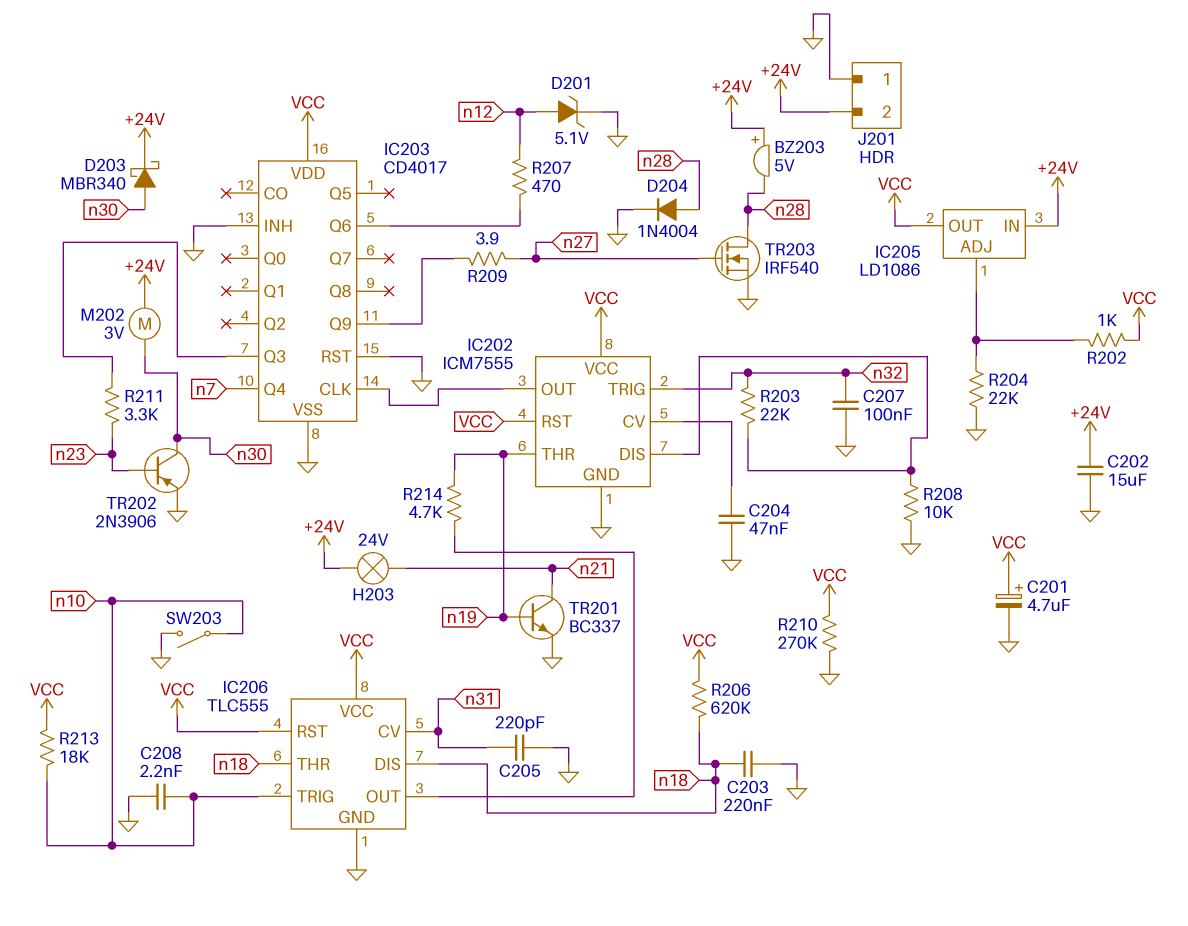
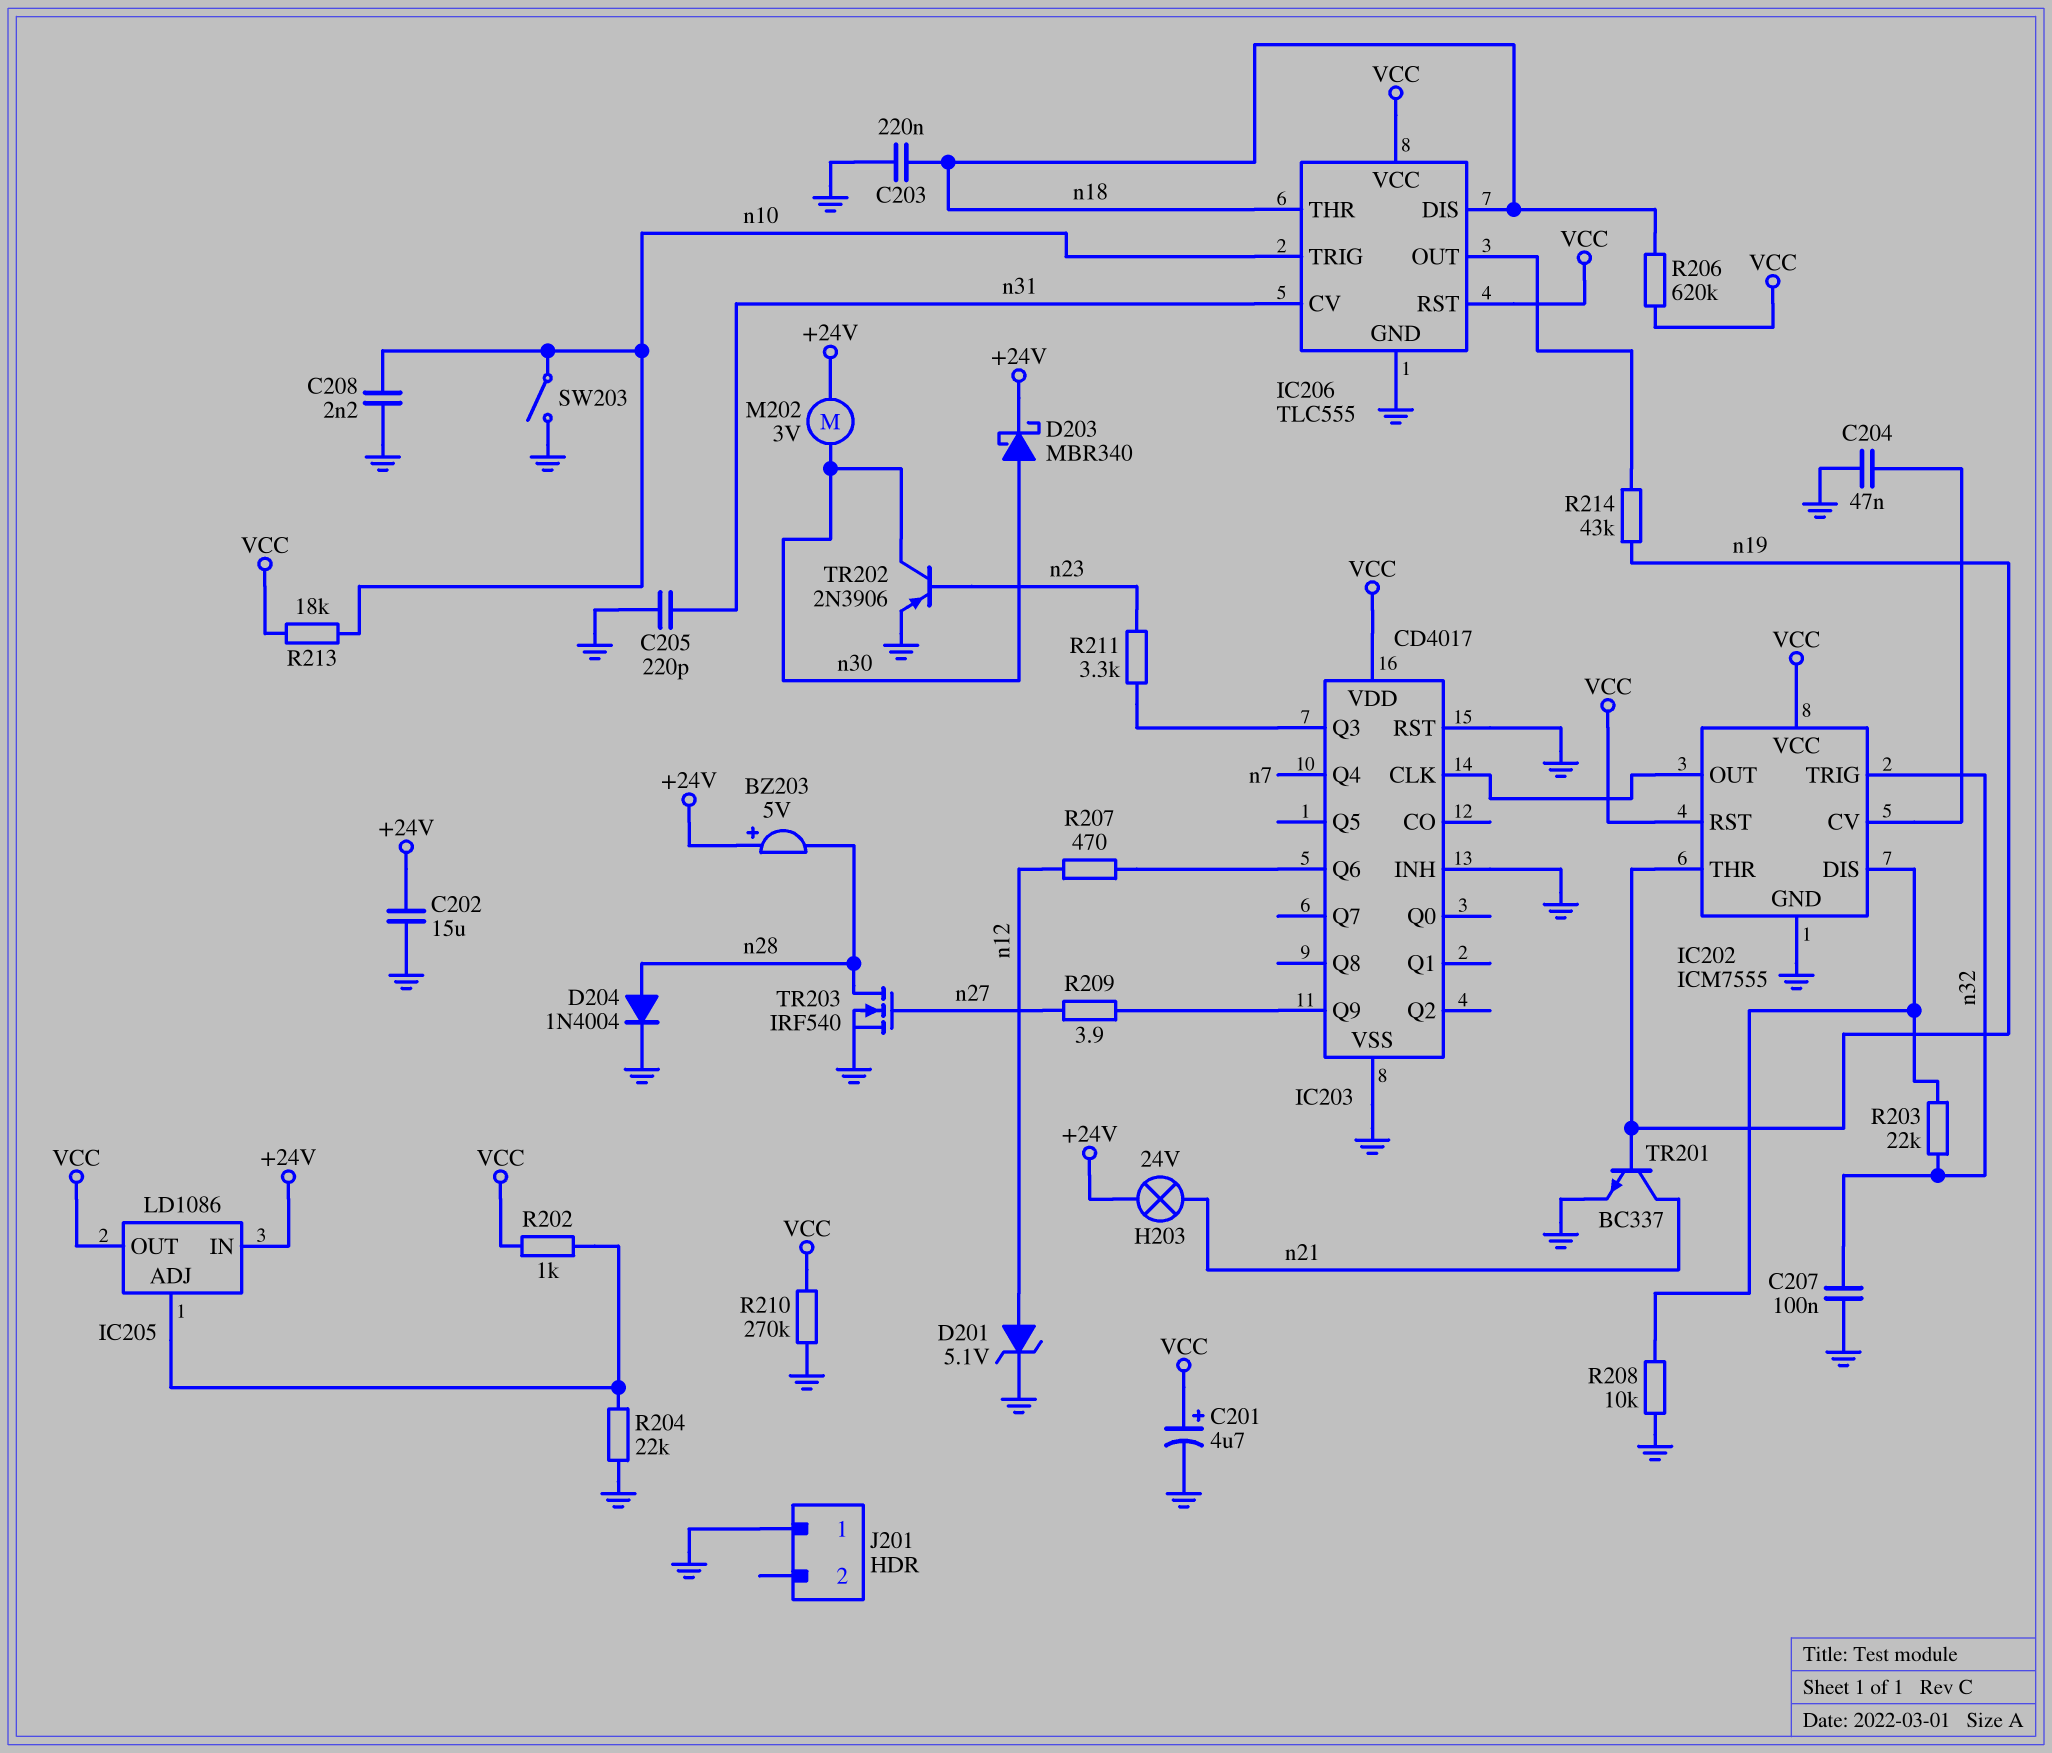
J201 pin 2: +24V -> none
R214: 4.7k (IC206/OUT, n19) -> 43k (IC206/OUT, n19)

